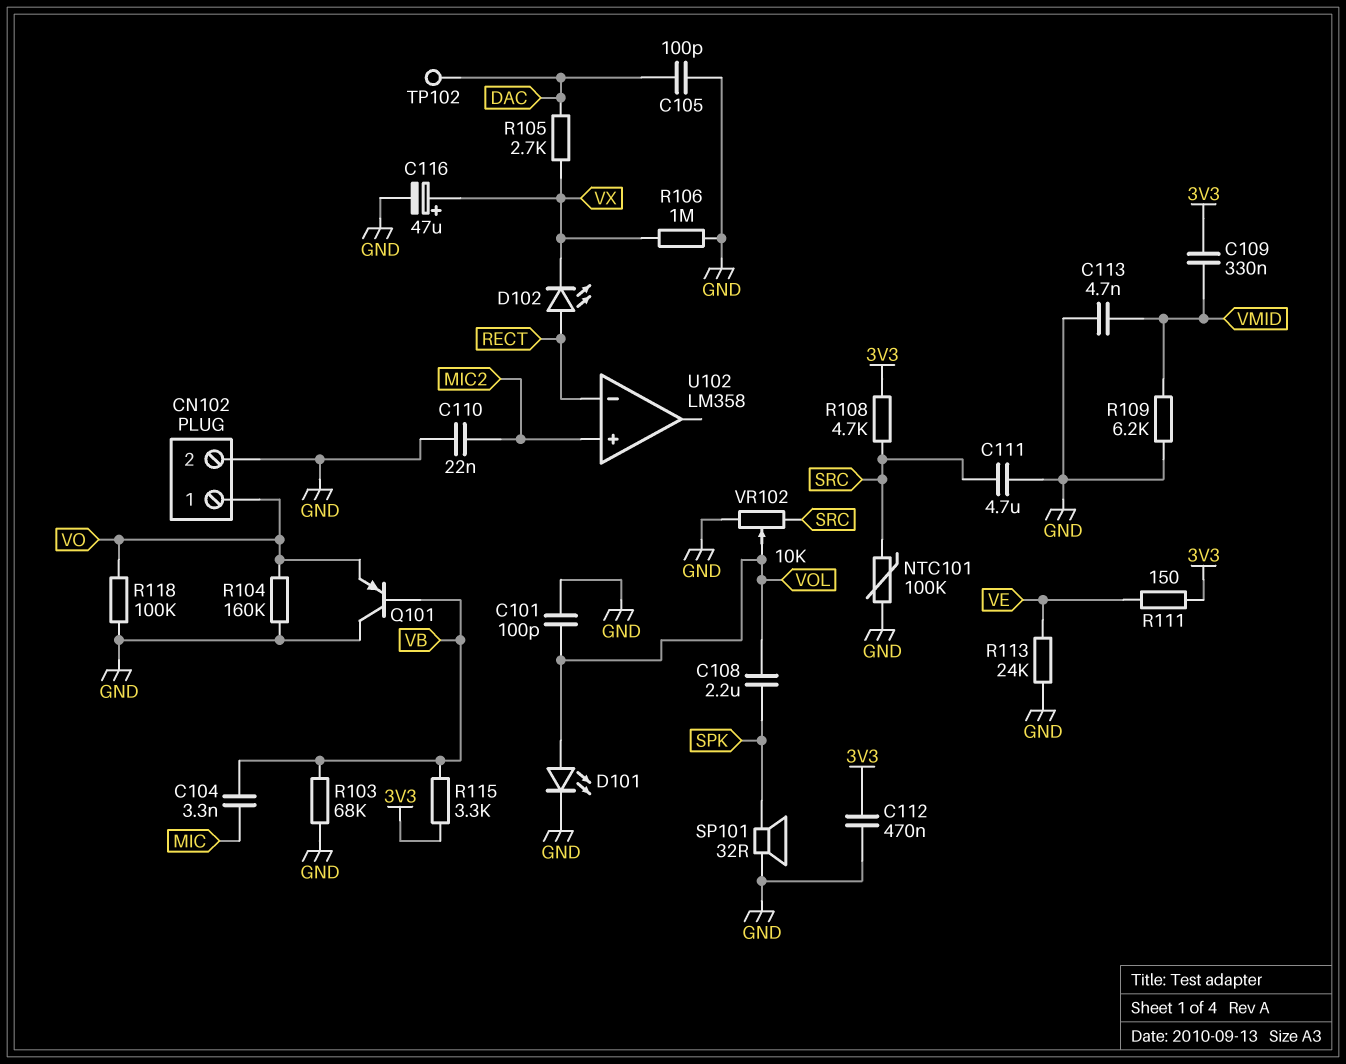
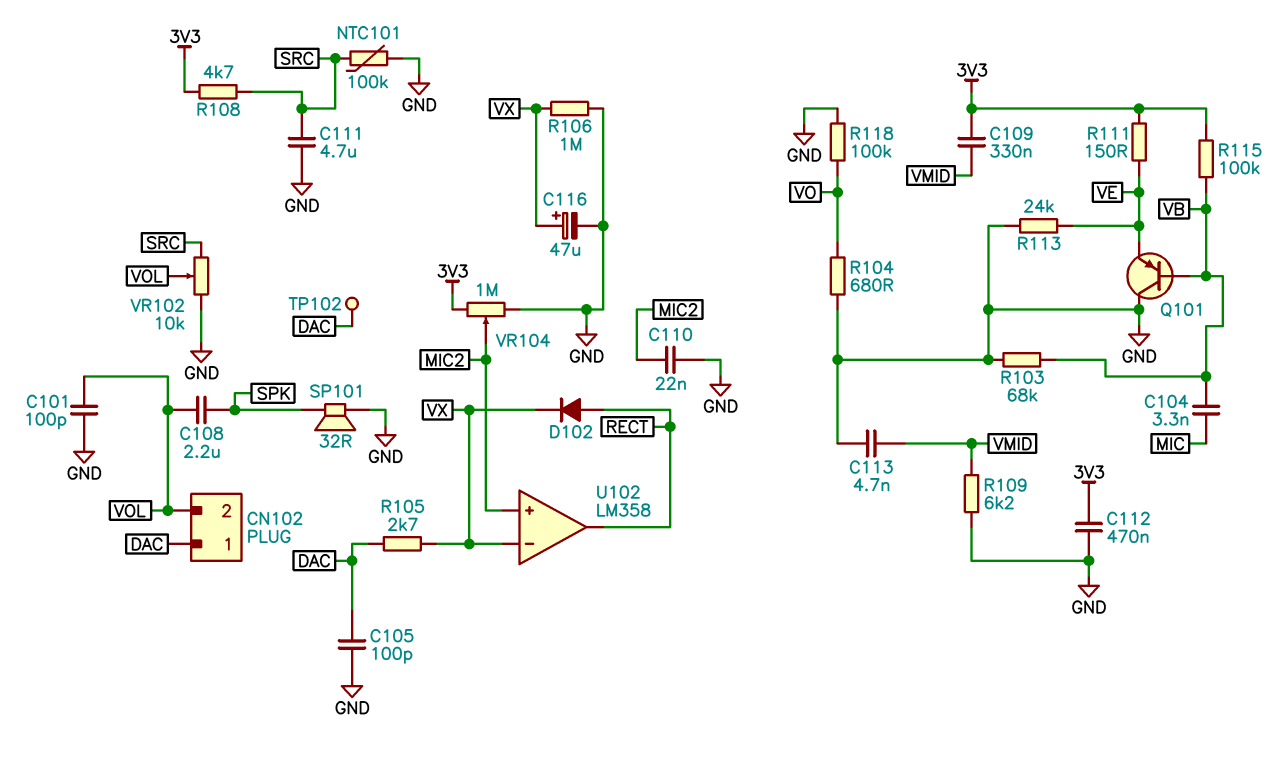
CN102 pin 1: VO -> DAC
CN102 pin 2: GND -> VOL
D101: LED (A VOL, K GND) -> none
D102: LED (A RECT, K VX) -> diode (A RECT, K VX)
Q101: PNP (B VB, C GND, E VO) -> PNP (B VB, C GND, E VE)
R104: 160k (GND, VO) -> 680 (GND, VO)
R115: 3.3k (3V3, VB) -> 100k (3V3, VB)
U102 pin in-: RECT -> VX
U102 pin out: none -> RECT
VR104: none -> 1M (3V3, GND, wiper MIC2)

